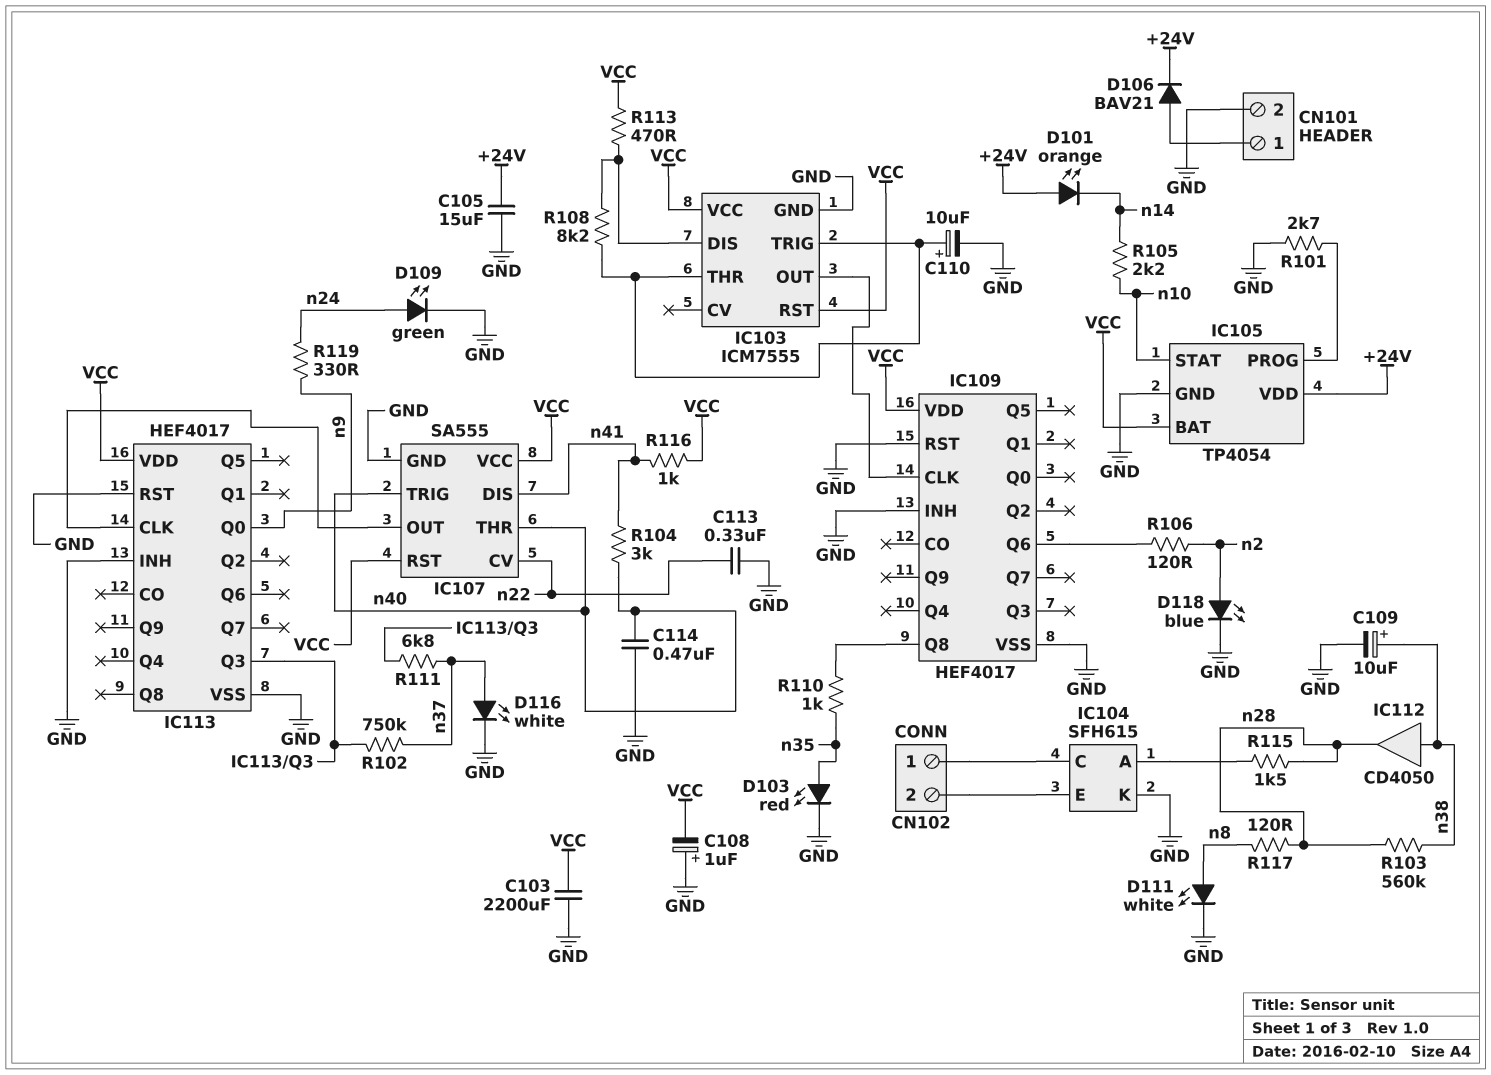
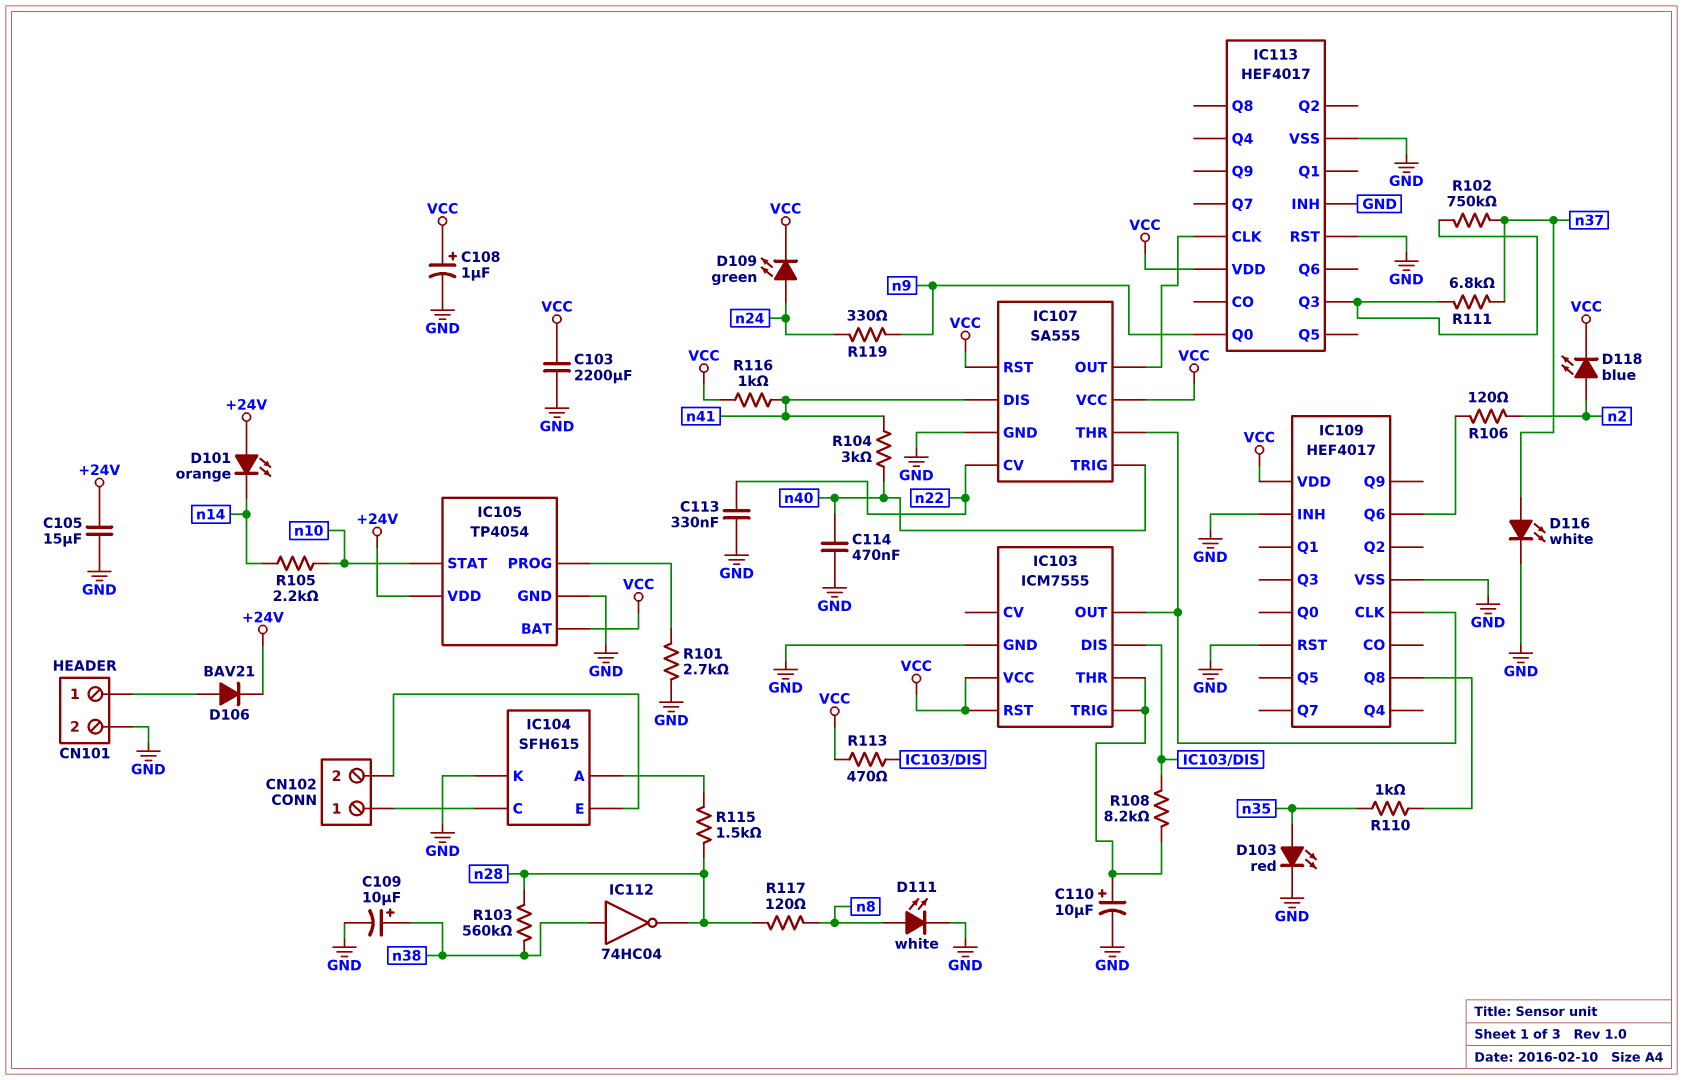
C108: 1uF (plus GND, minus VCC) -> 1uF (plus VCC, minus GND)
D109: LED green (A n24, K GND) -> LED green (A n24, K VCC)
D118: LED blue (A n2, K GND) -> LED blue (A n2, K VCC)
IC107 pin THR: n40 -> IC103/OUT
IC112: buffer CD4050 (in n38, out n28) -> NOT 74HC04 (in n38, out n28)

